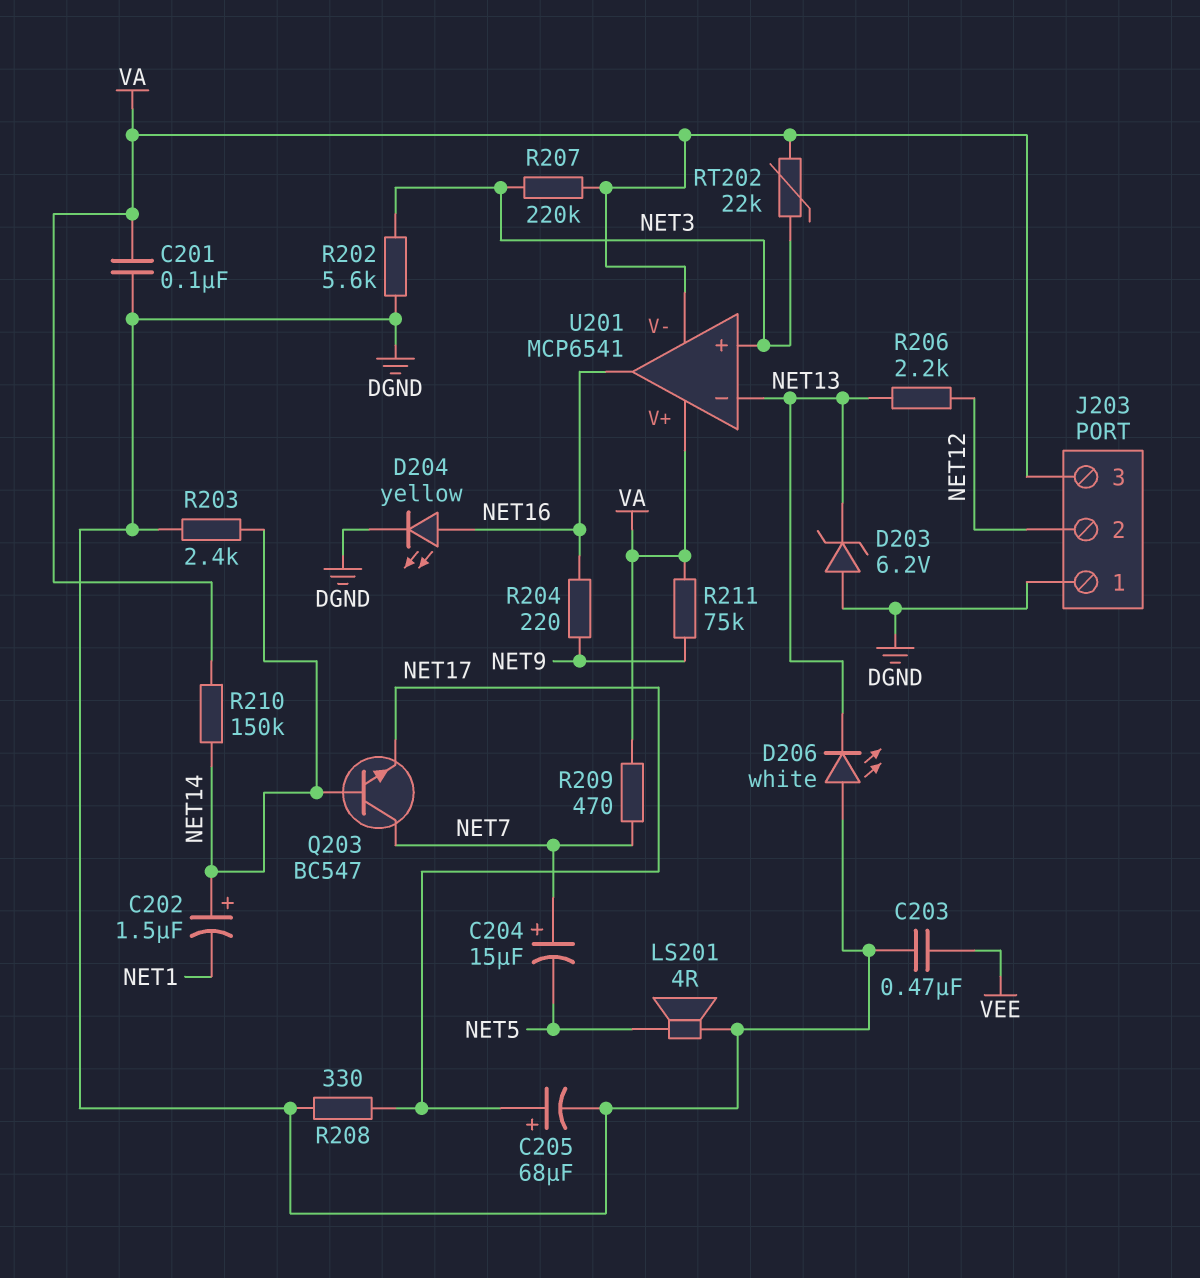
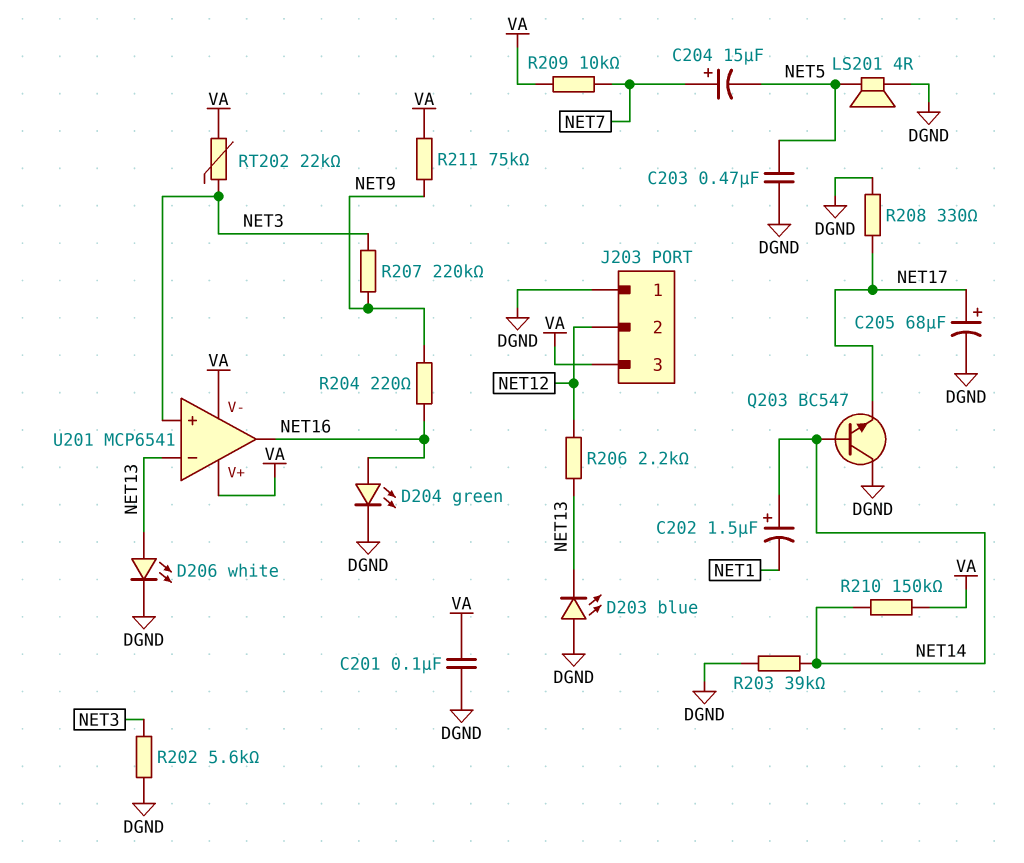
C203: 470nF (DGND, VEE) -> 470nF (DGND, NET5)
D203: zener 6.2V (A DGND, K NET13) -> LED blue (A DGND, K NET13)
D204: LED yellow (A NET16, K DGND) -> LED green (A NET16, K DGND)
D206: LED white (A DGND, K NET13) -> LED white (A NET13, K DGND)
Q203: NPN BC547 (B NET14, C NET7, E NET17) -> NPN BC547 (B NET14, C DGND, E NET17)
R203: 2.4k (DGND, NET14) -> 39k (DGND, NET14)
R207: 220k (NET3, VA) -> 220k (NET3, NET9)
R209: 470 (NET7, VA) -> 10k (NET7, VA)

